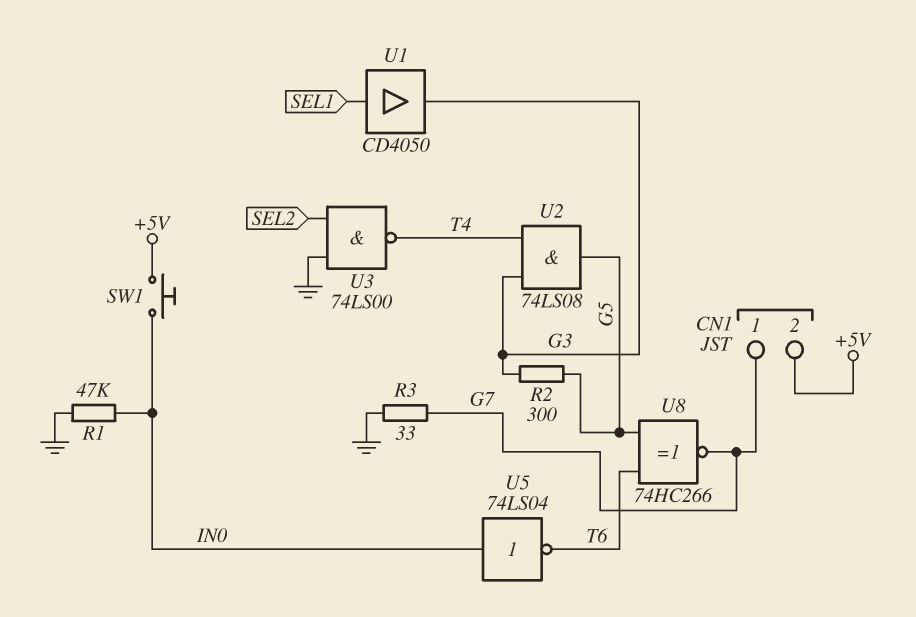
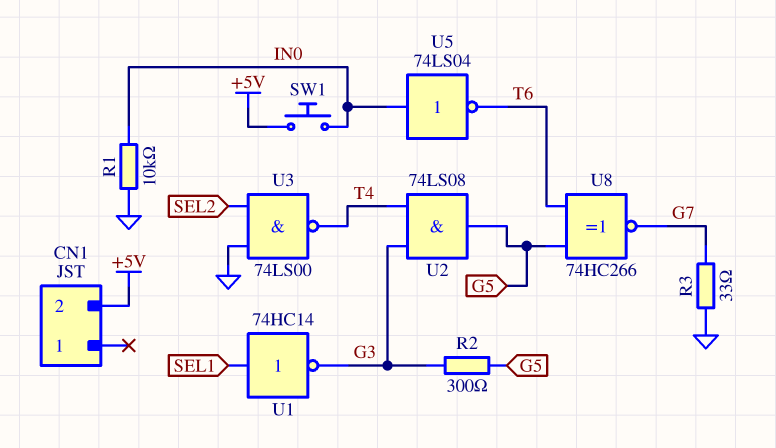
CN1 pin 1: G7 -> none
R1: 47k (GND, IN0) -> 10k (GND, IN0)
U1: buffer CD4050 (in SEL1, out G3) -> NOT 74HC14 (in SEL1, out G3)

